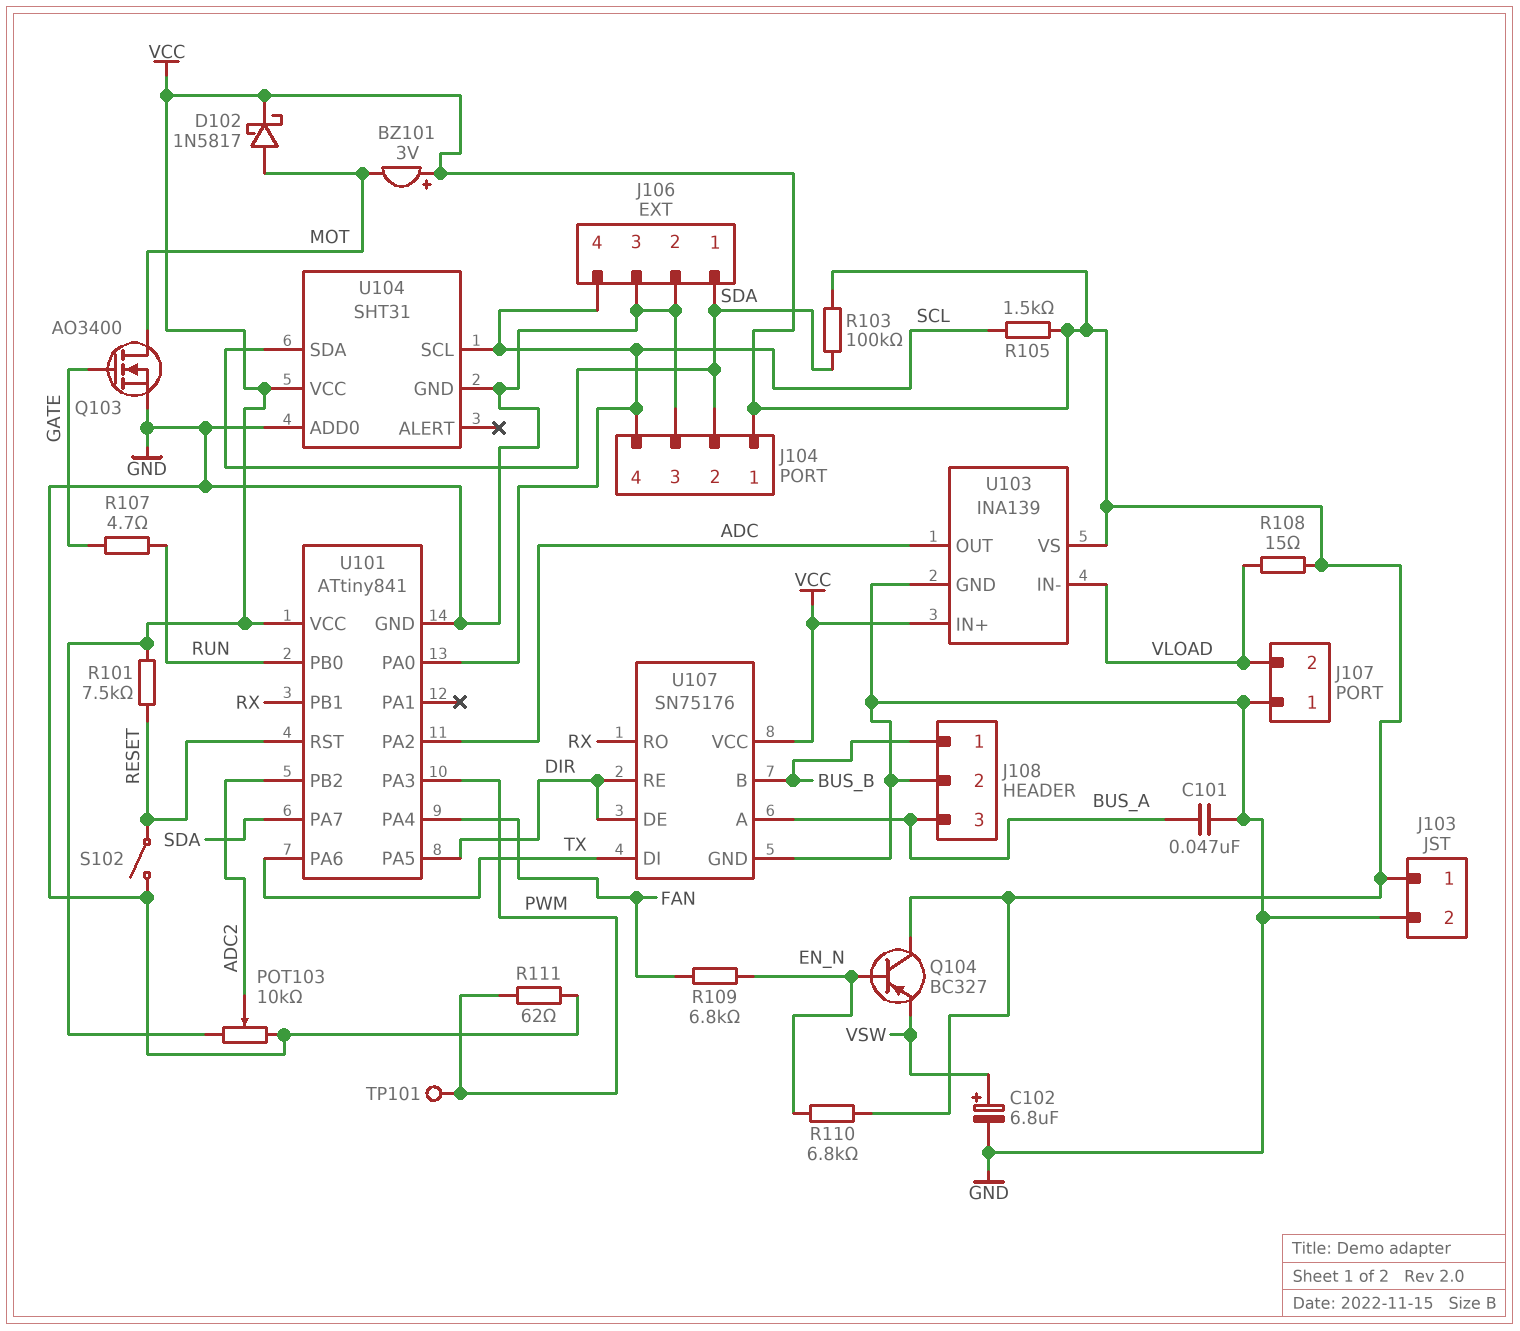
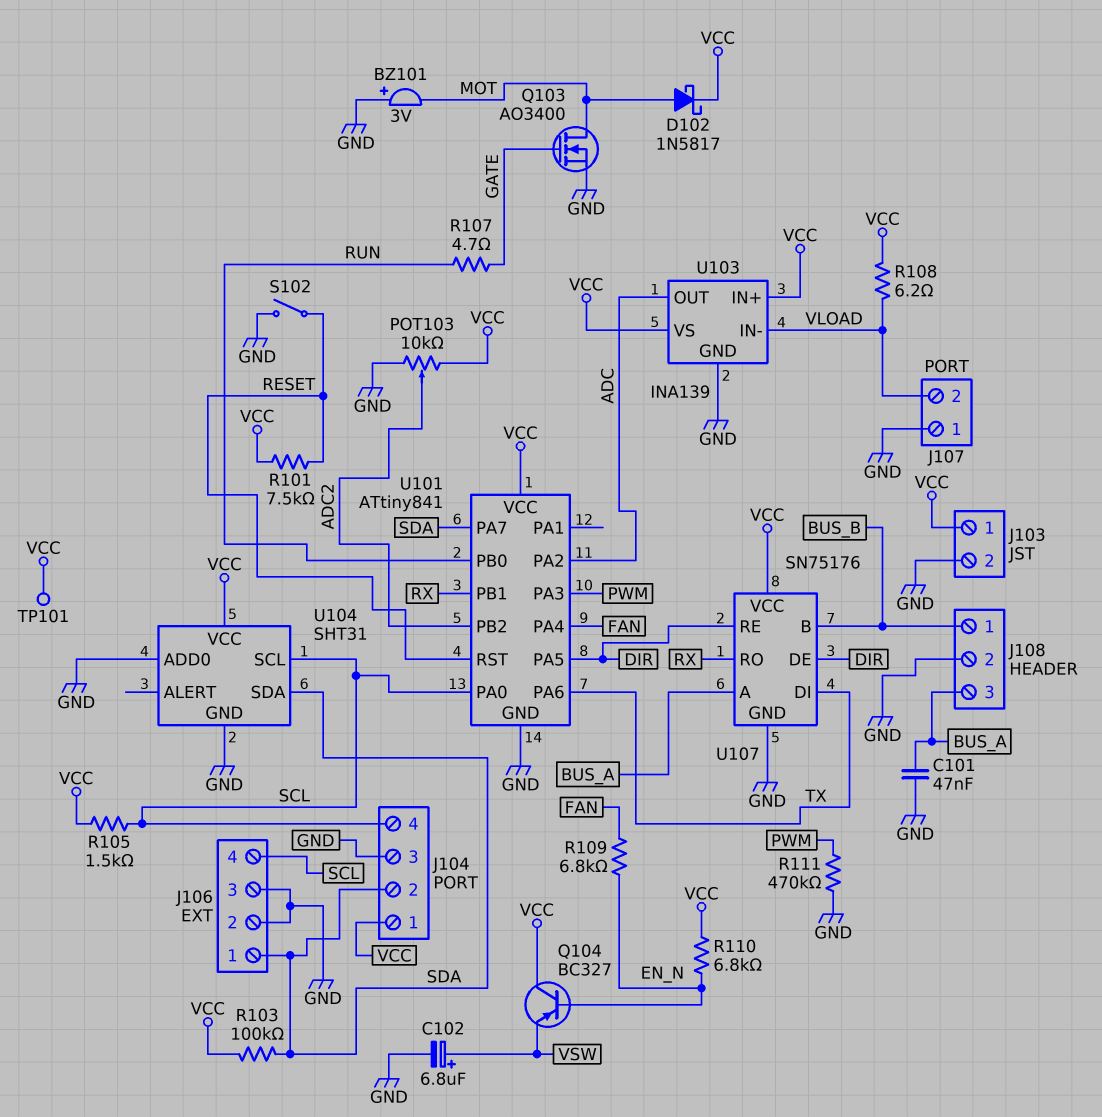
BZ101: buzzer 3V (plus VCC, minus MOT) -> buzzer 3V (plus GND, minus MOT)
R108: 15 (VCC, VLOAD) -> 6.2 (VCC, VLOAD)
R111: 62 (GND, PWM) -> 470k (GND, PWM)
TP101: test point (PWM) -> test point (VCC)

